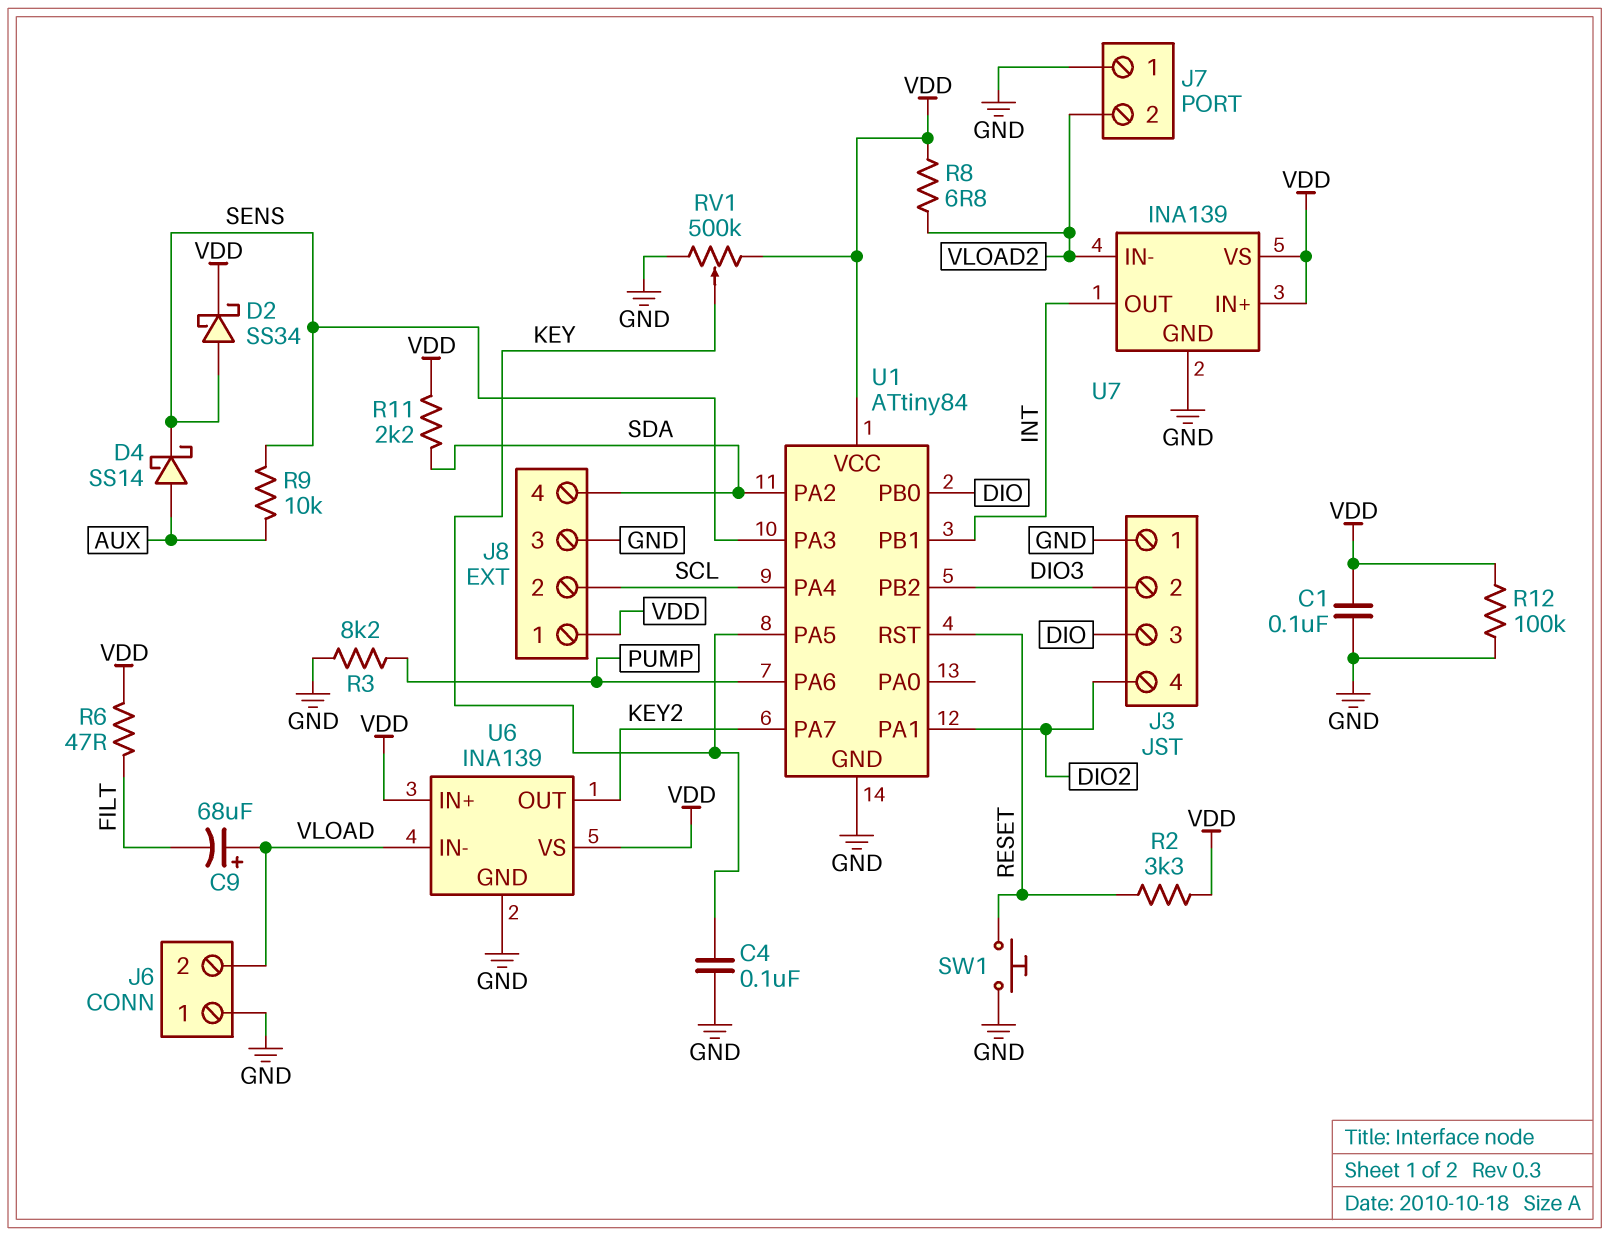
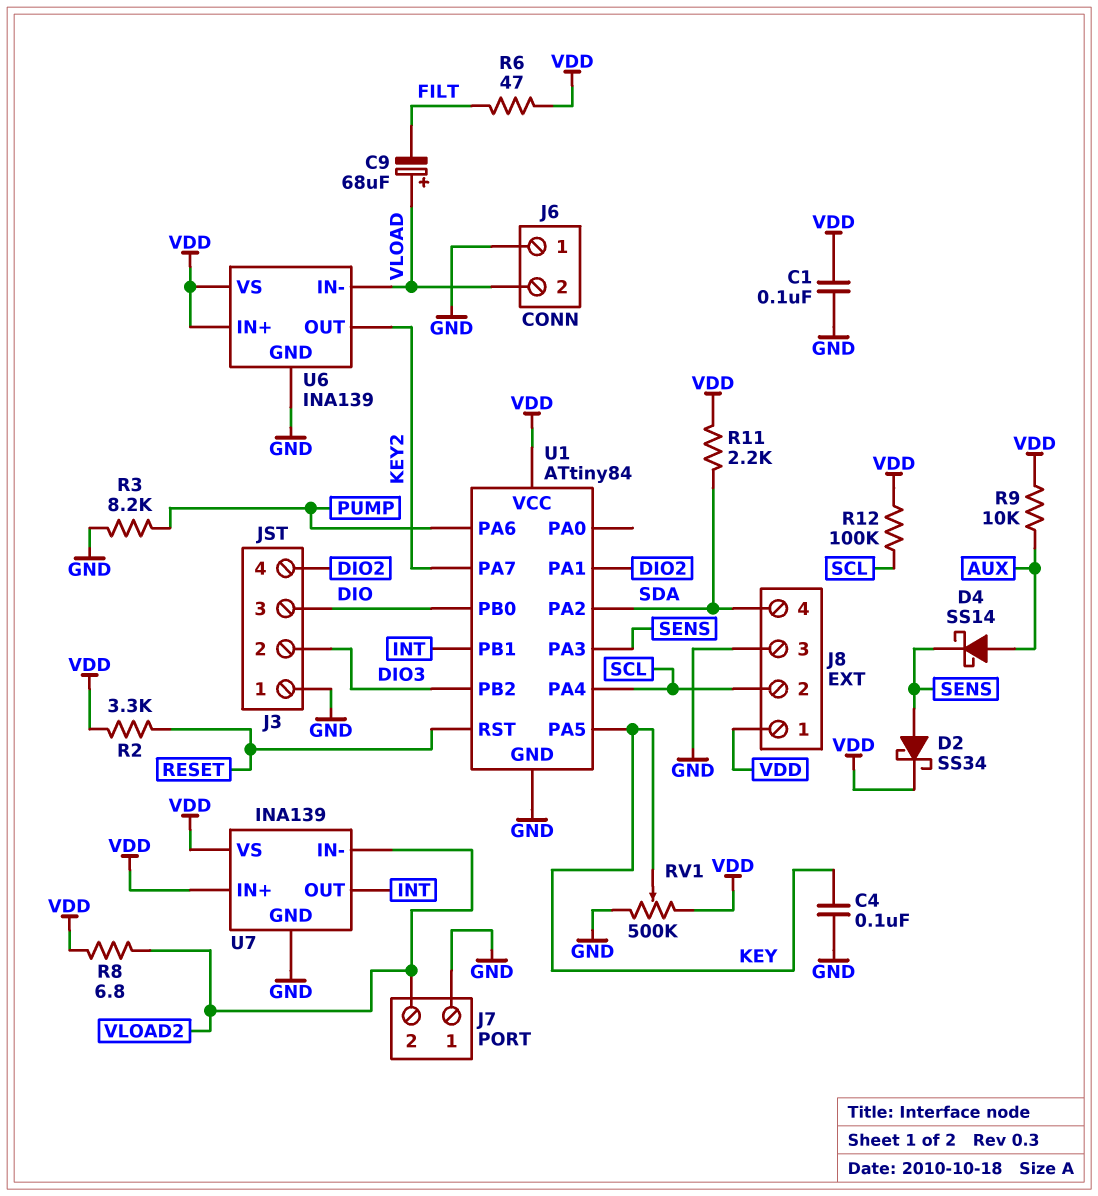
R9: 10k (AUX, SENS) -> 10k (AUX, VDD)
R12: 100k (GND, VDD) -> 100k (SCL, VDD)
SW1: button (GND, RESET) -> none

